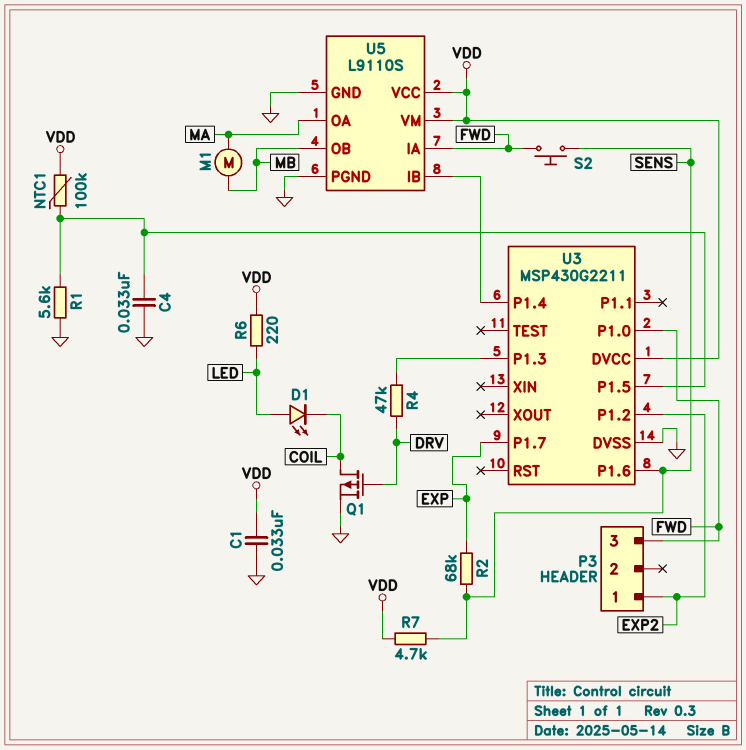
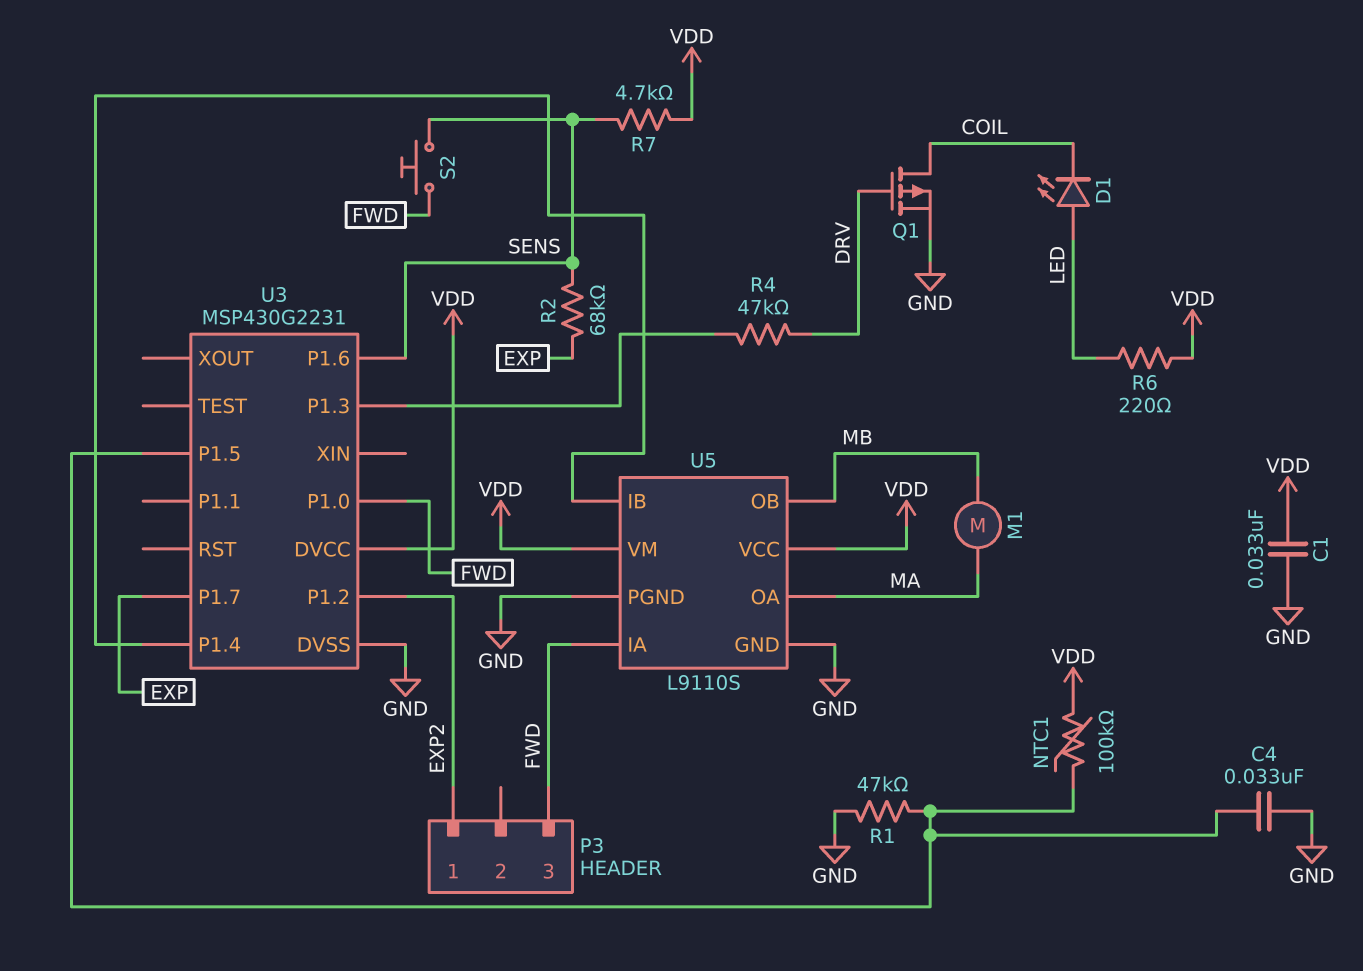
R1: 5.6k (GND, U3/P1.5) -> 47k (GND, U3/P1.5)
U3: MSP430G2211 -> MSP430G2231

